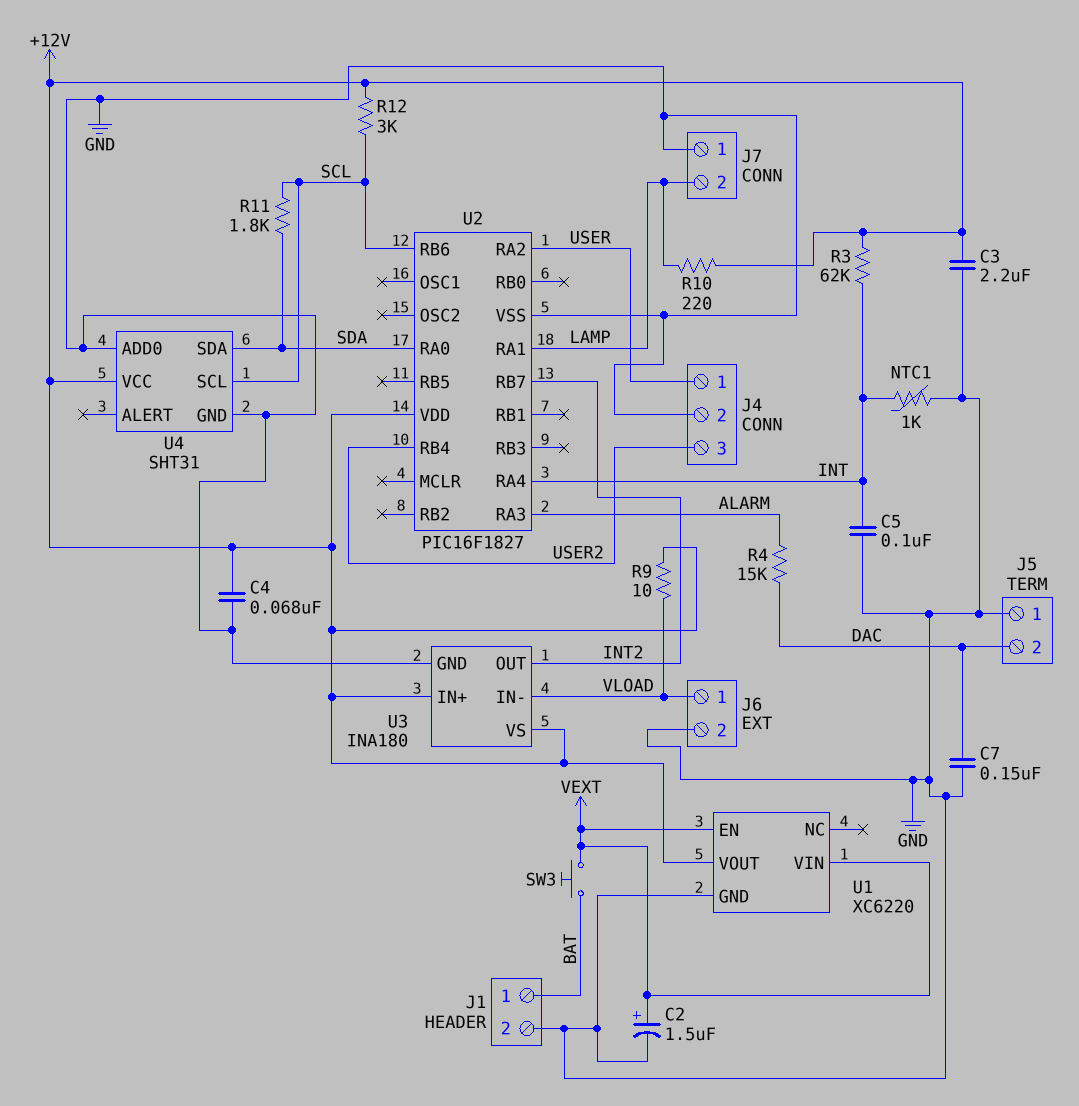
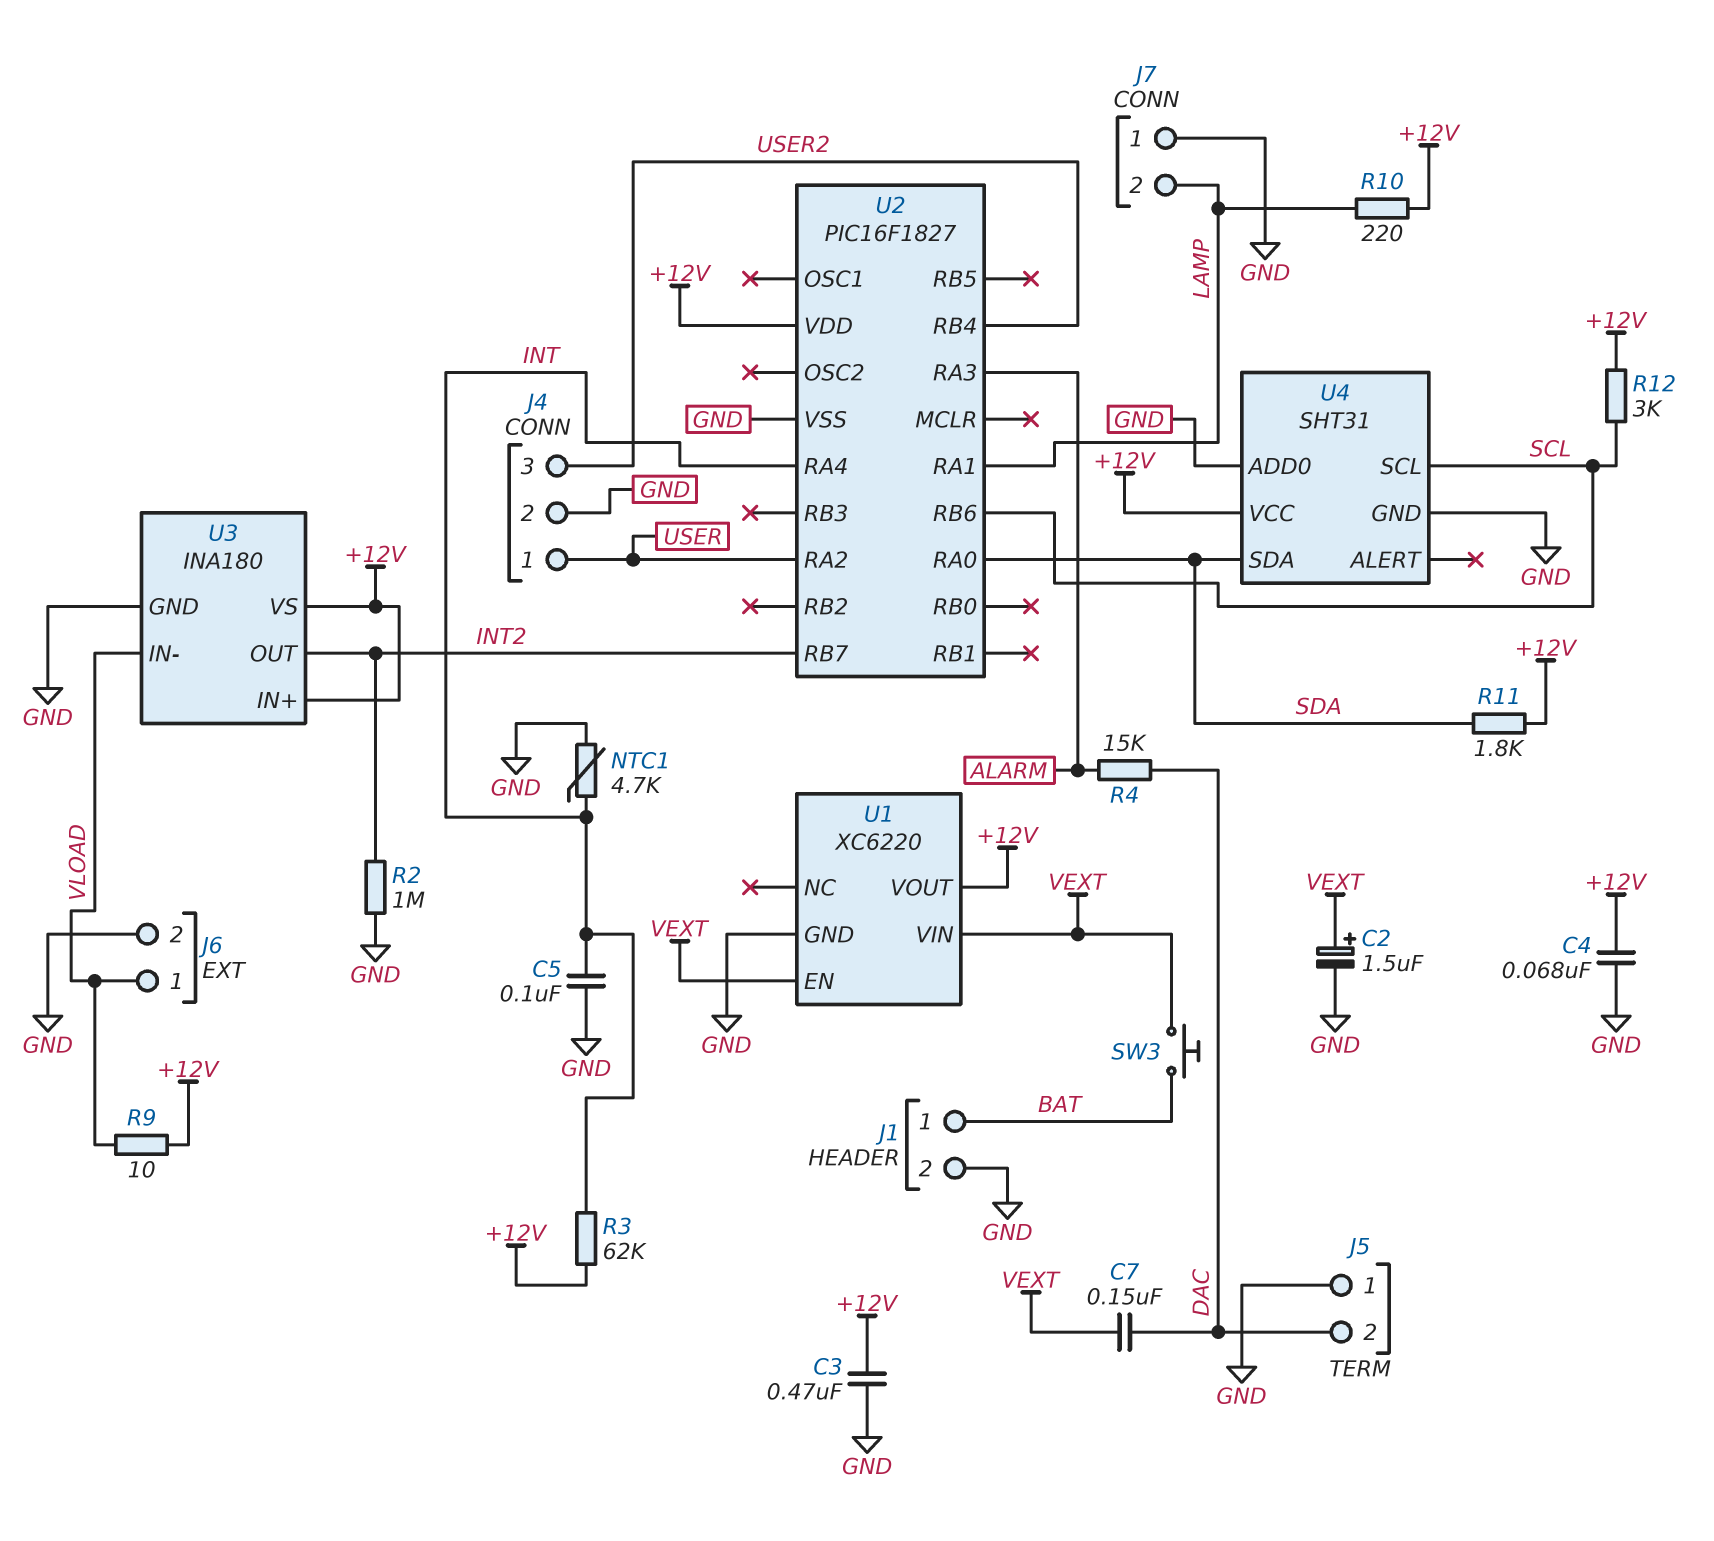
C3: 2.2uF (+12V, GND) -> 470nF (+12V, GND)
C7: 150nF (DAC, GND) -> 150nF (DAC, VEXT)
NTC1: 1k (GND, INT) -> 4.7k (GND, INT)
R2: none -> 1M (GND, INT2)
R11: 1.8k (SCL, SDA) -> 1.8k (+12V, SDA)

